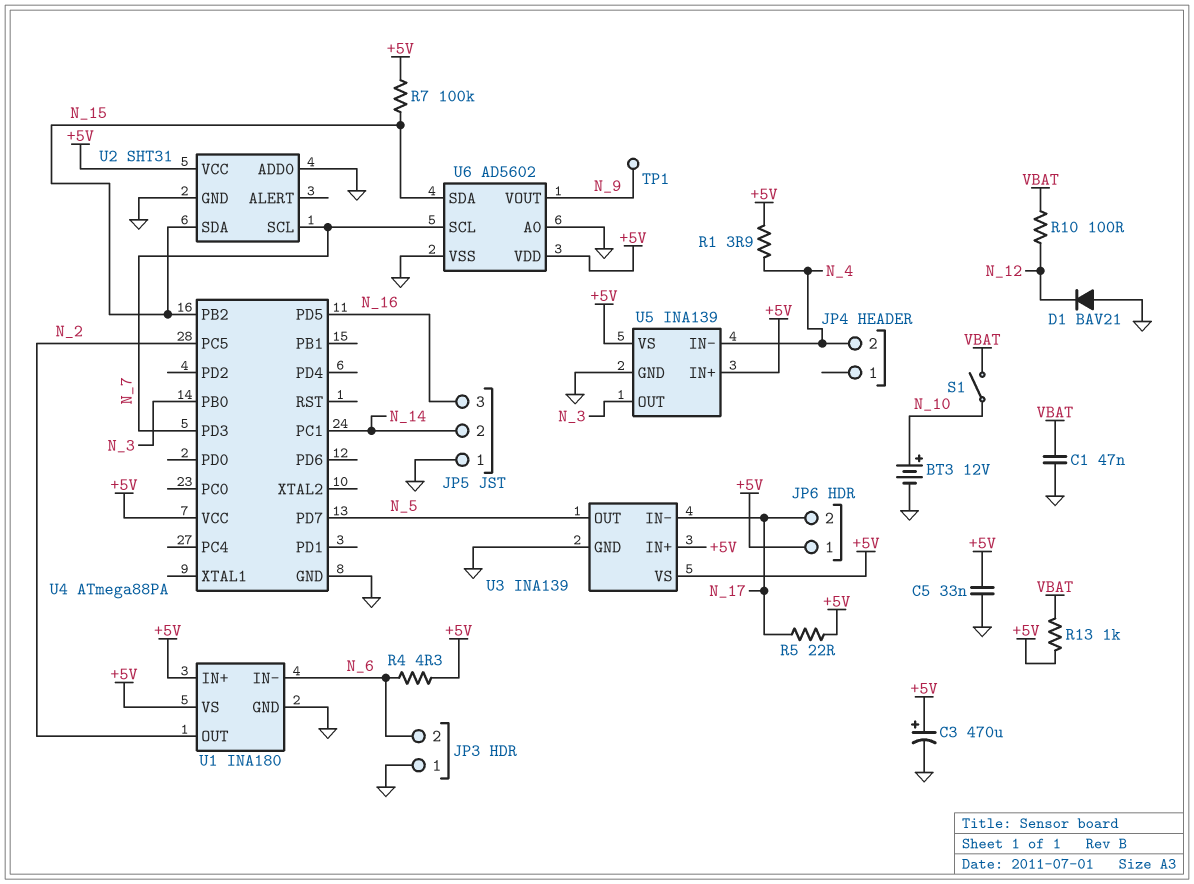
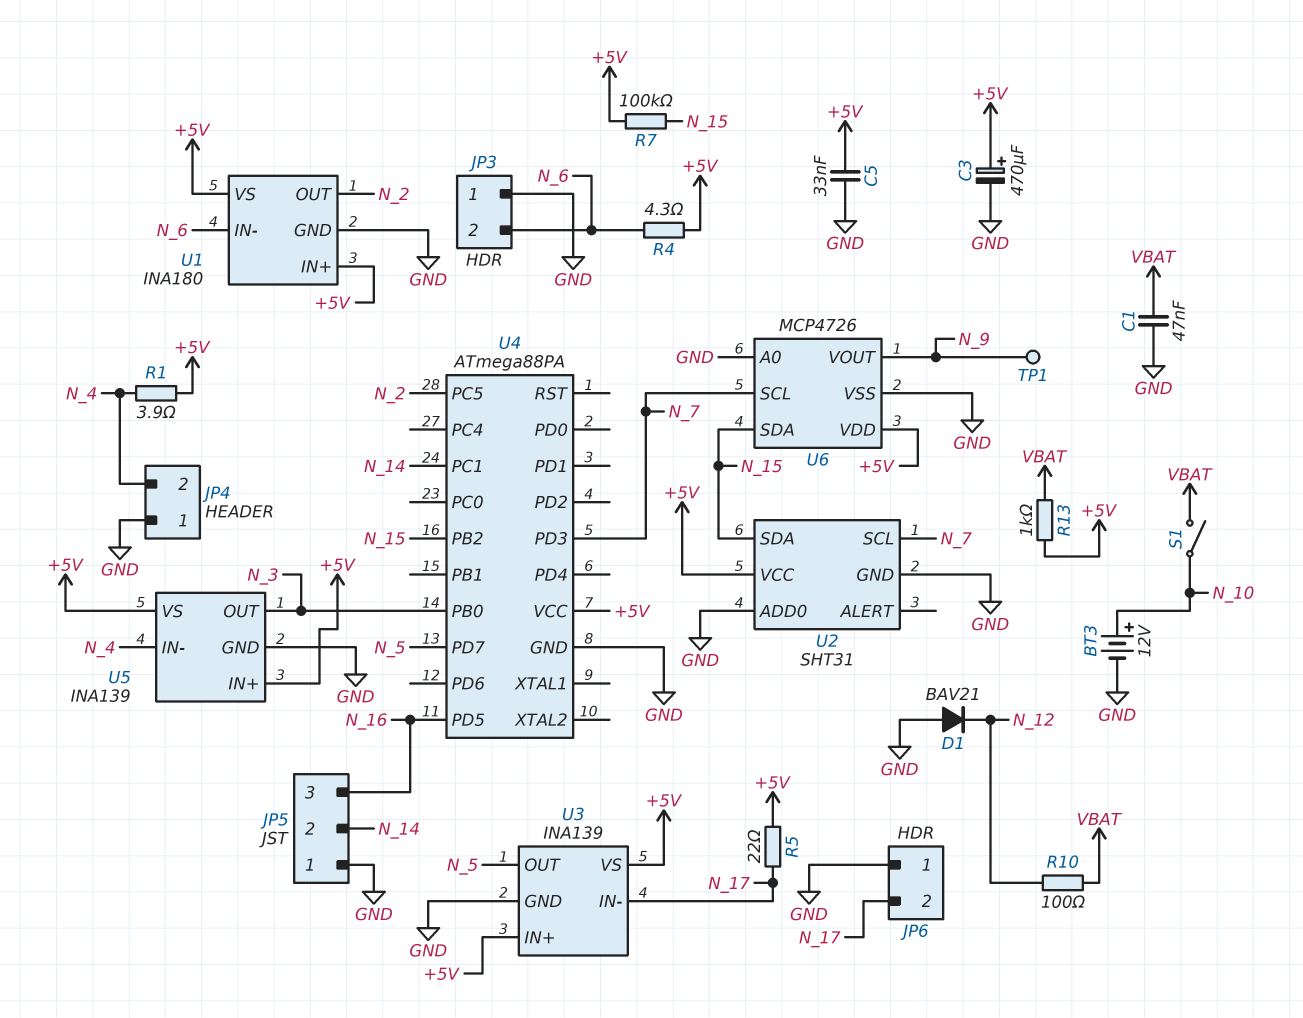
JP4 pin 1: none -> GND
JP6 pin 1: +5V -> GND
U6: AD5602 -> MCP4726

